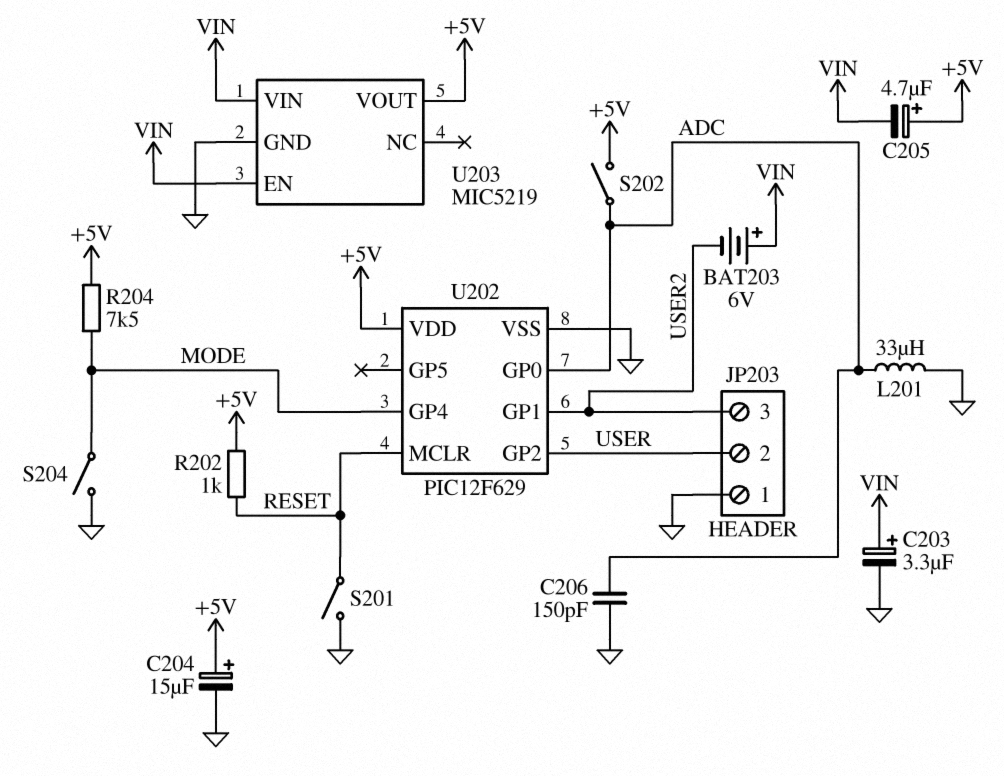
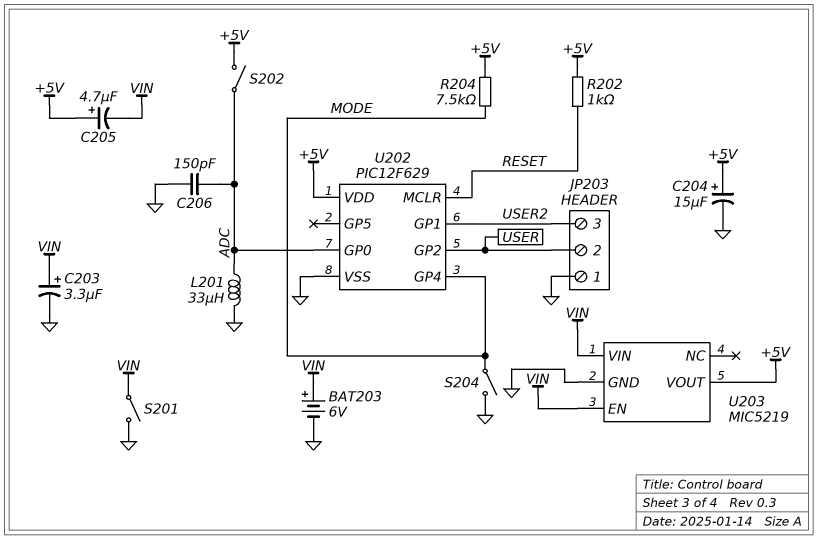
BAT203: 6V (plus VIN, minus USER2) -> 6V (plus VIN, minus GND)
S201: switch (GND, RESET) -> switch (GND, VIN)

